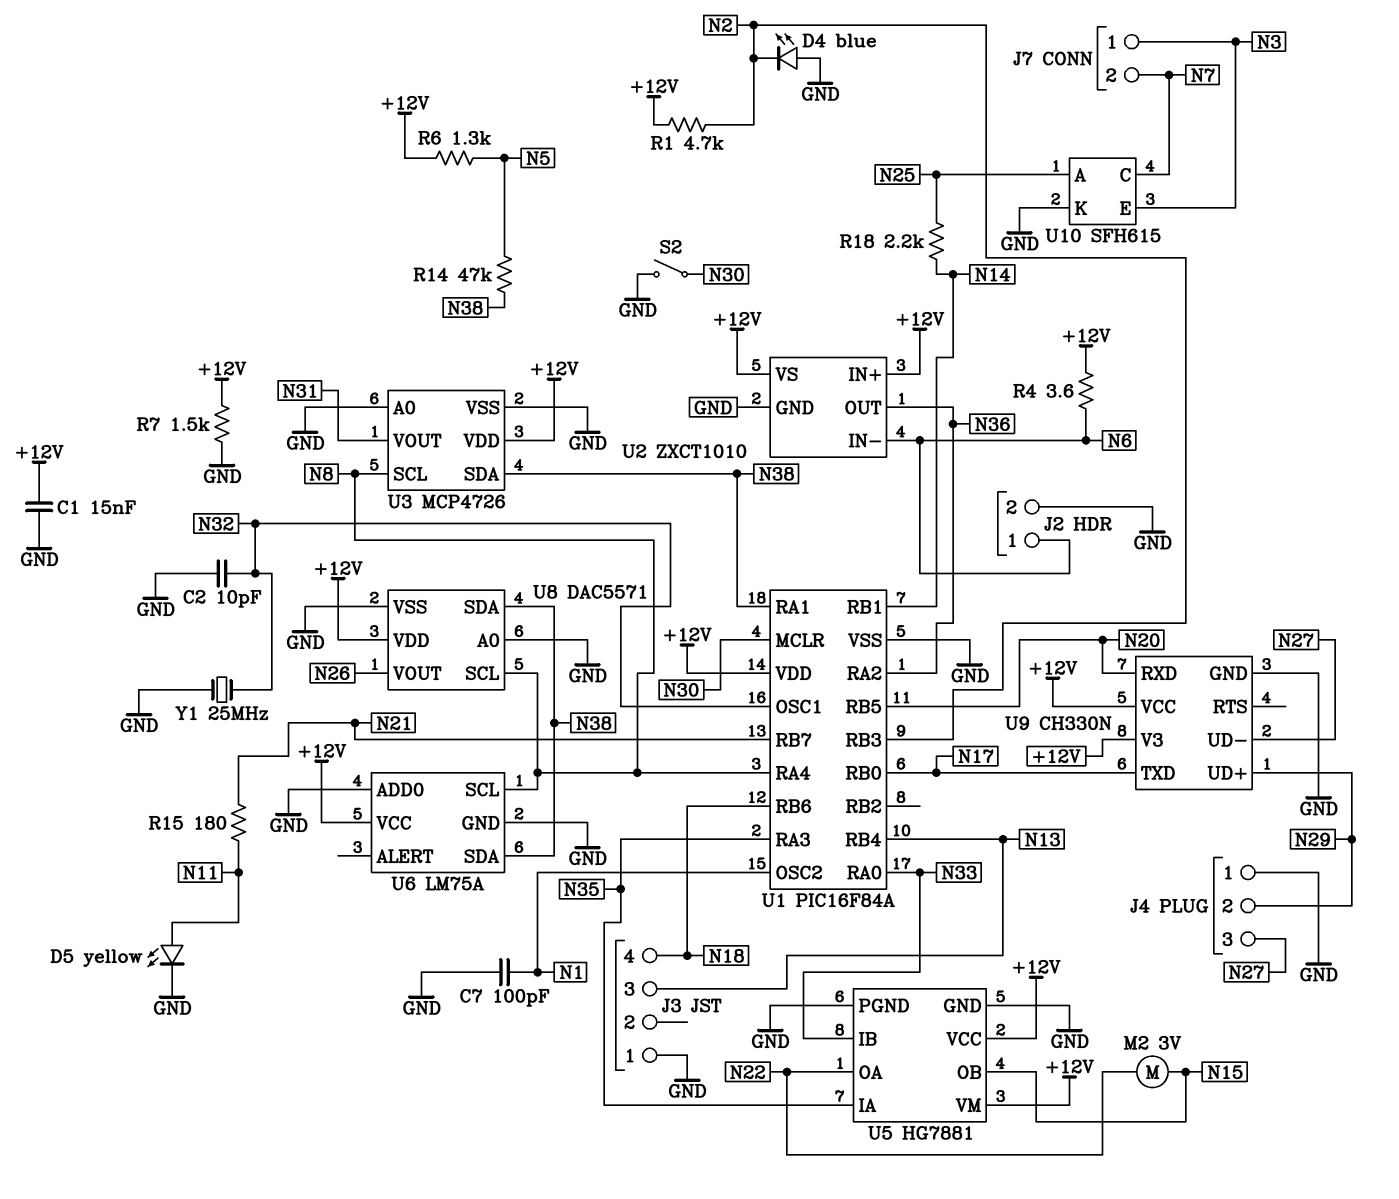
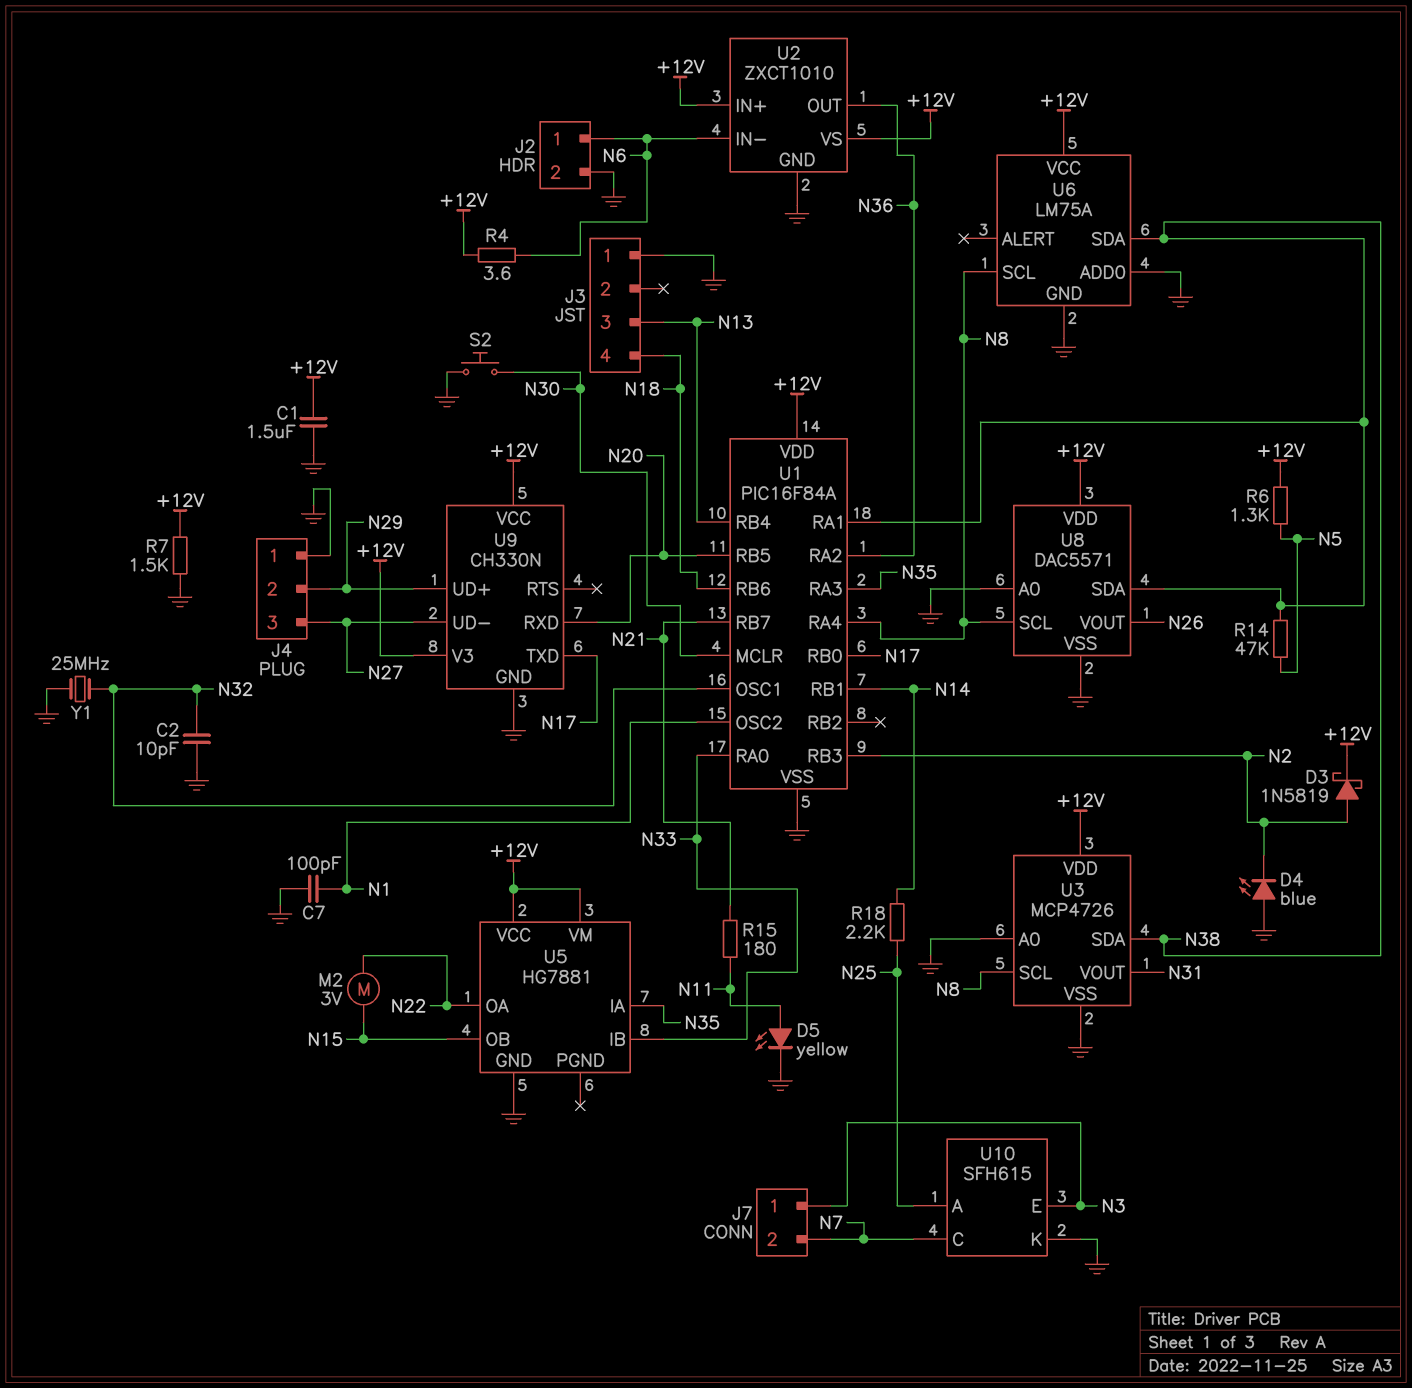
C1: 15nF (+12V, GND) -> 1.5uF (+12V, GND)
D3: none -> schottky 1N5819 (A N2, K +12V)
R1: 4.7k (+12V, N2) -> none
S2: switch (GND, N30) -> button (GND, N30)
U5 pin PGND: GND -> none

